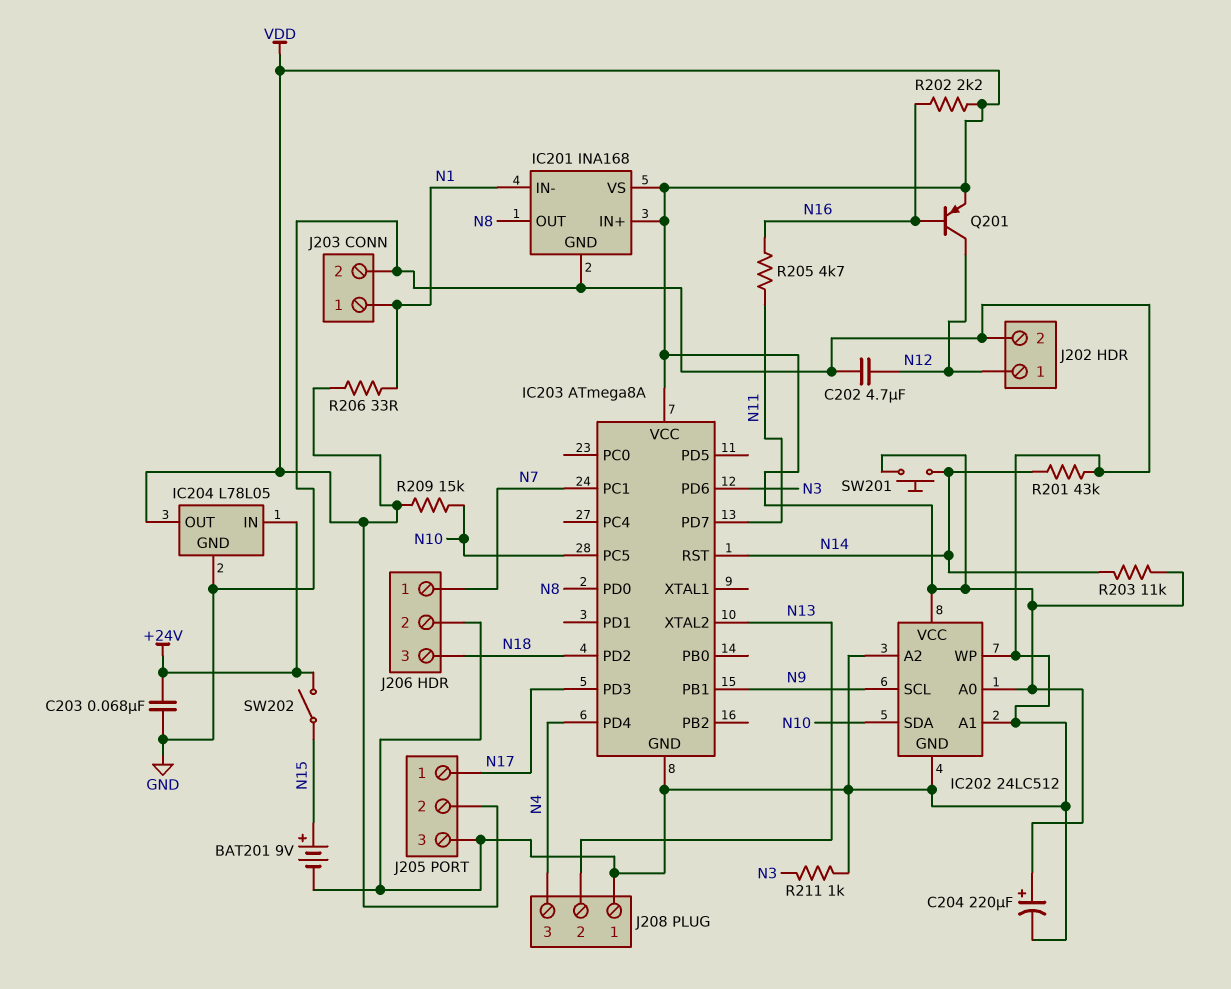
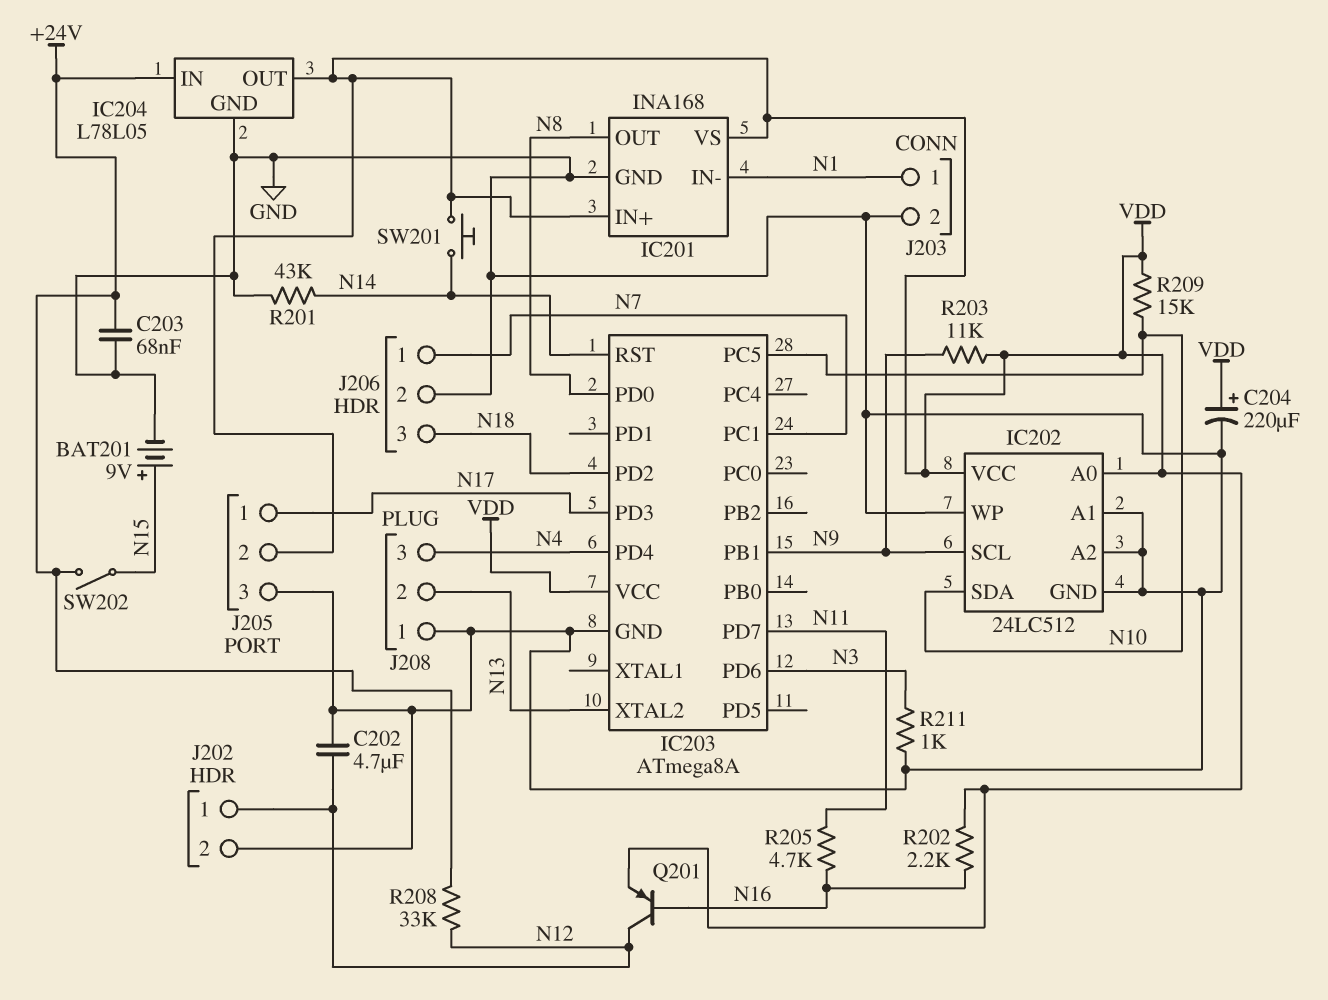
R203: 11k (N14, VDD) -> 11k (N9, VDD)
R206: 33 (N1, VDD) -> none
R208: none -> 33k (+24V, N12)

